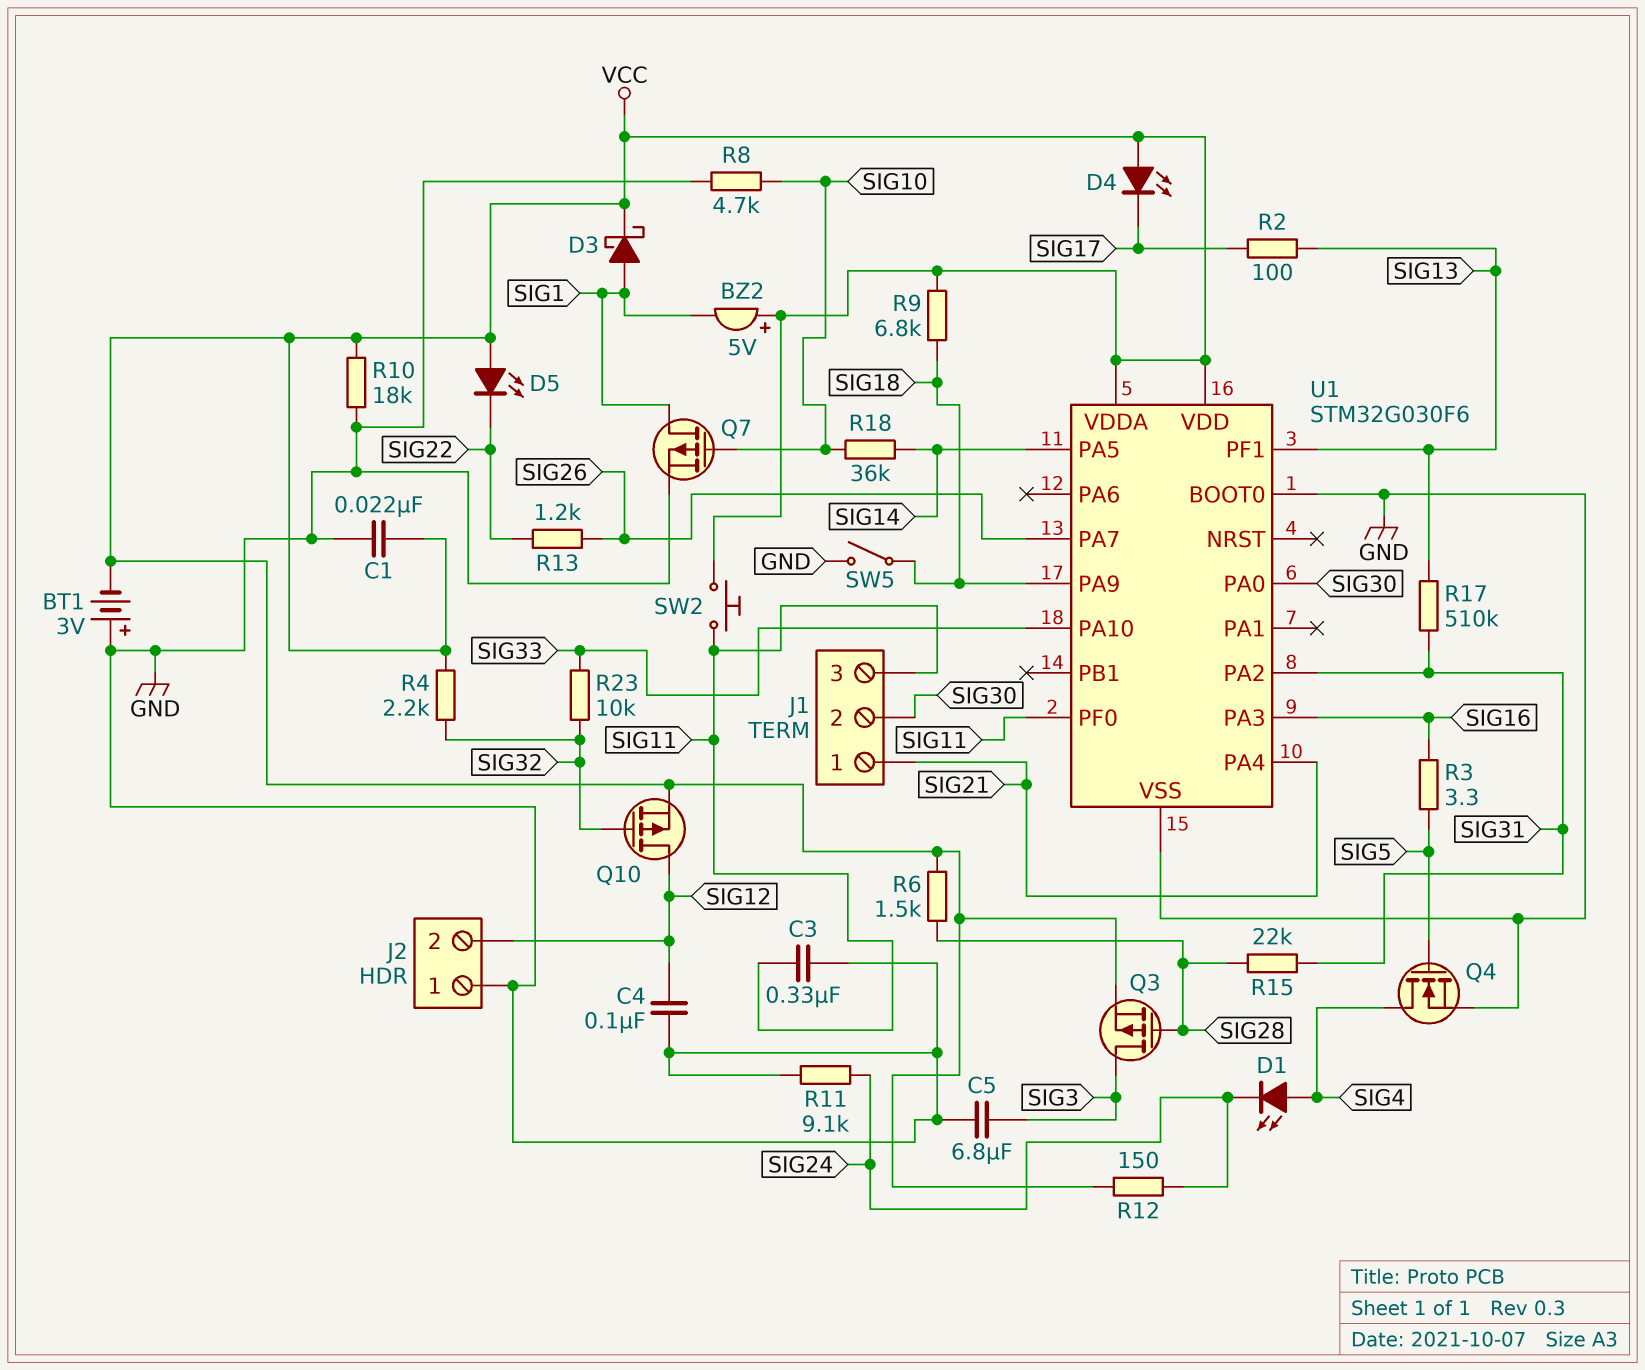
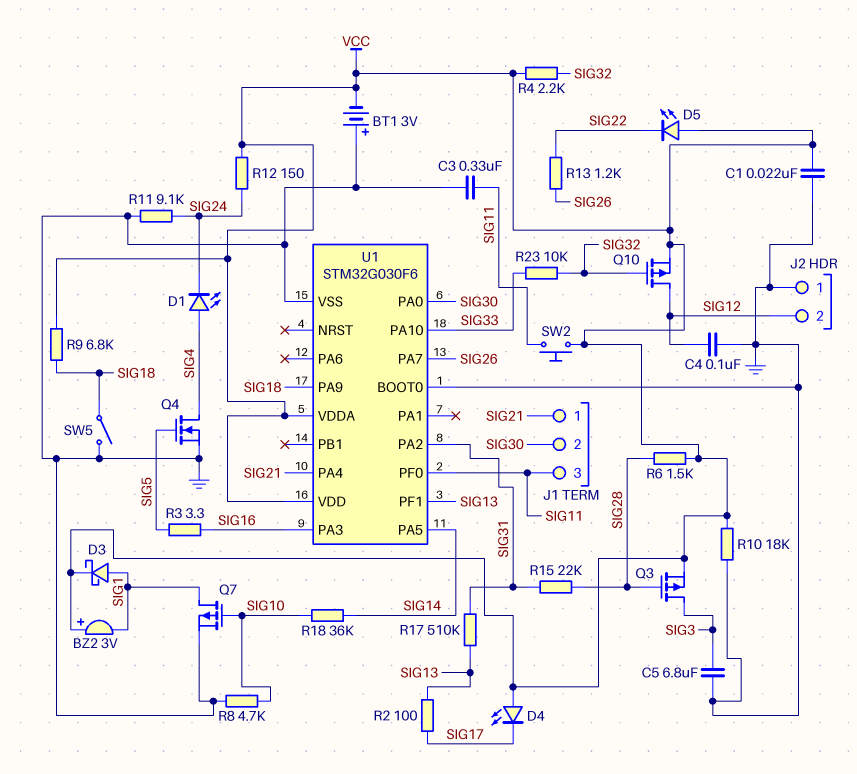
BZ2: buzzer 5V (plus VCC, minus SIG1) -> buzzer 3V (plus VCC, minus SIG1)

